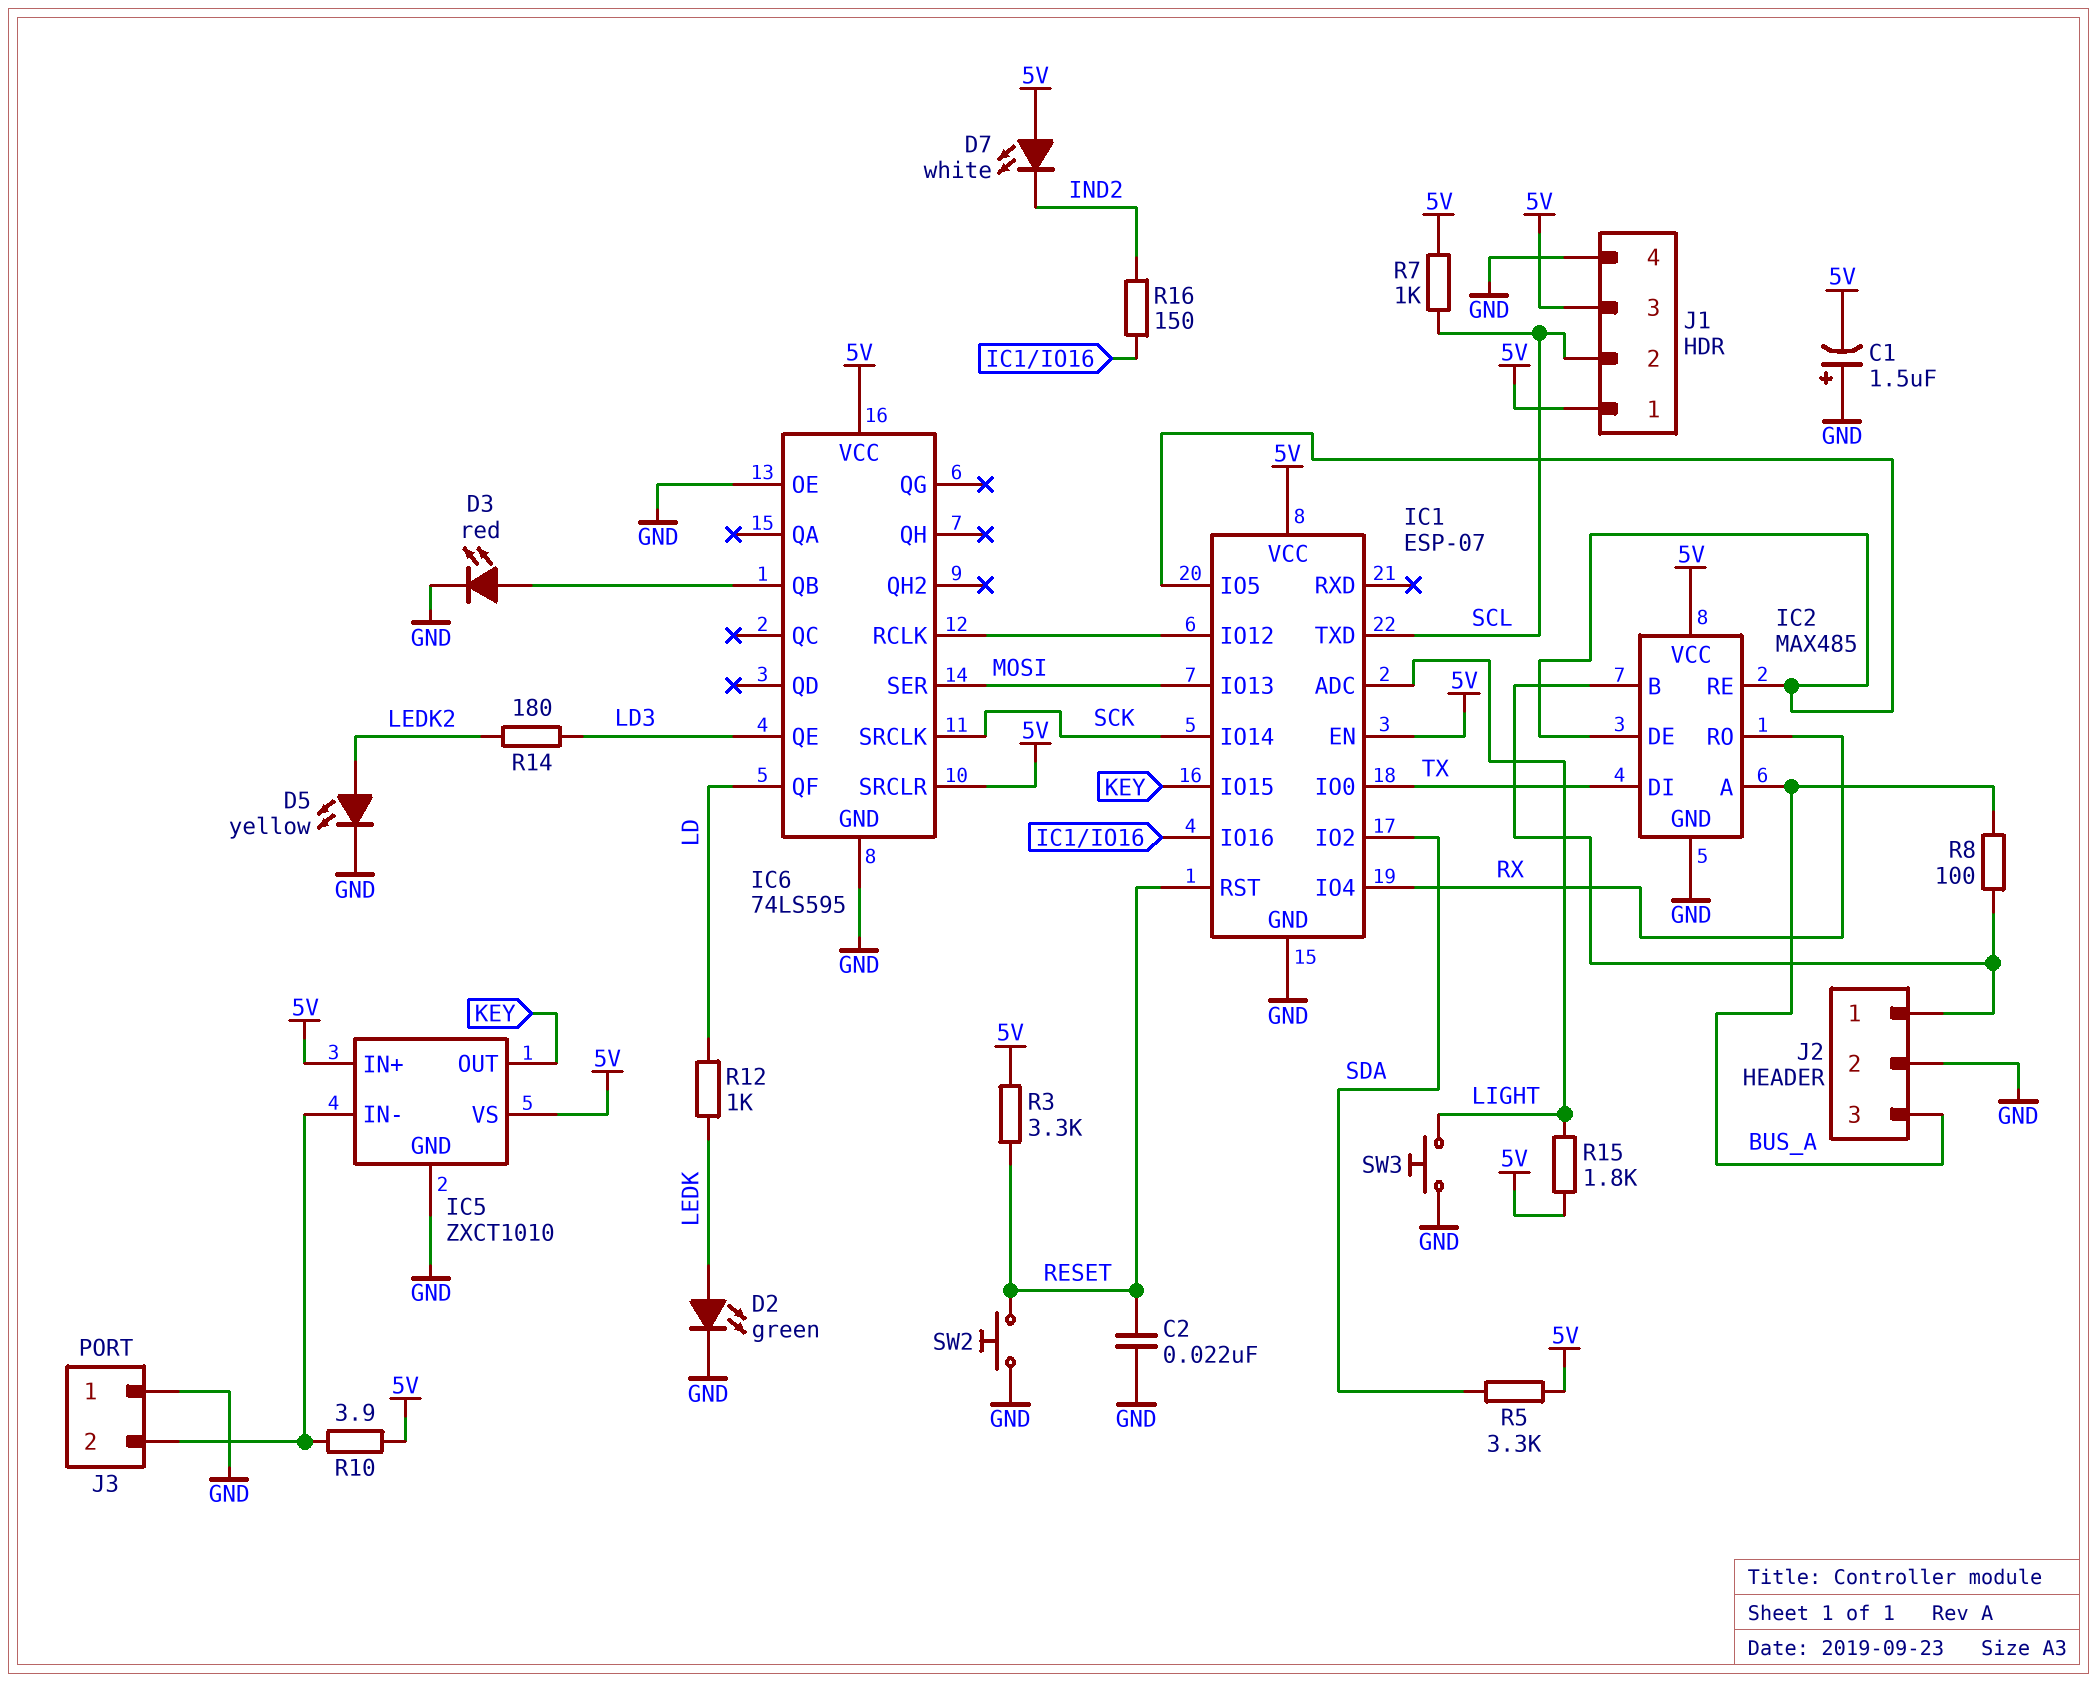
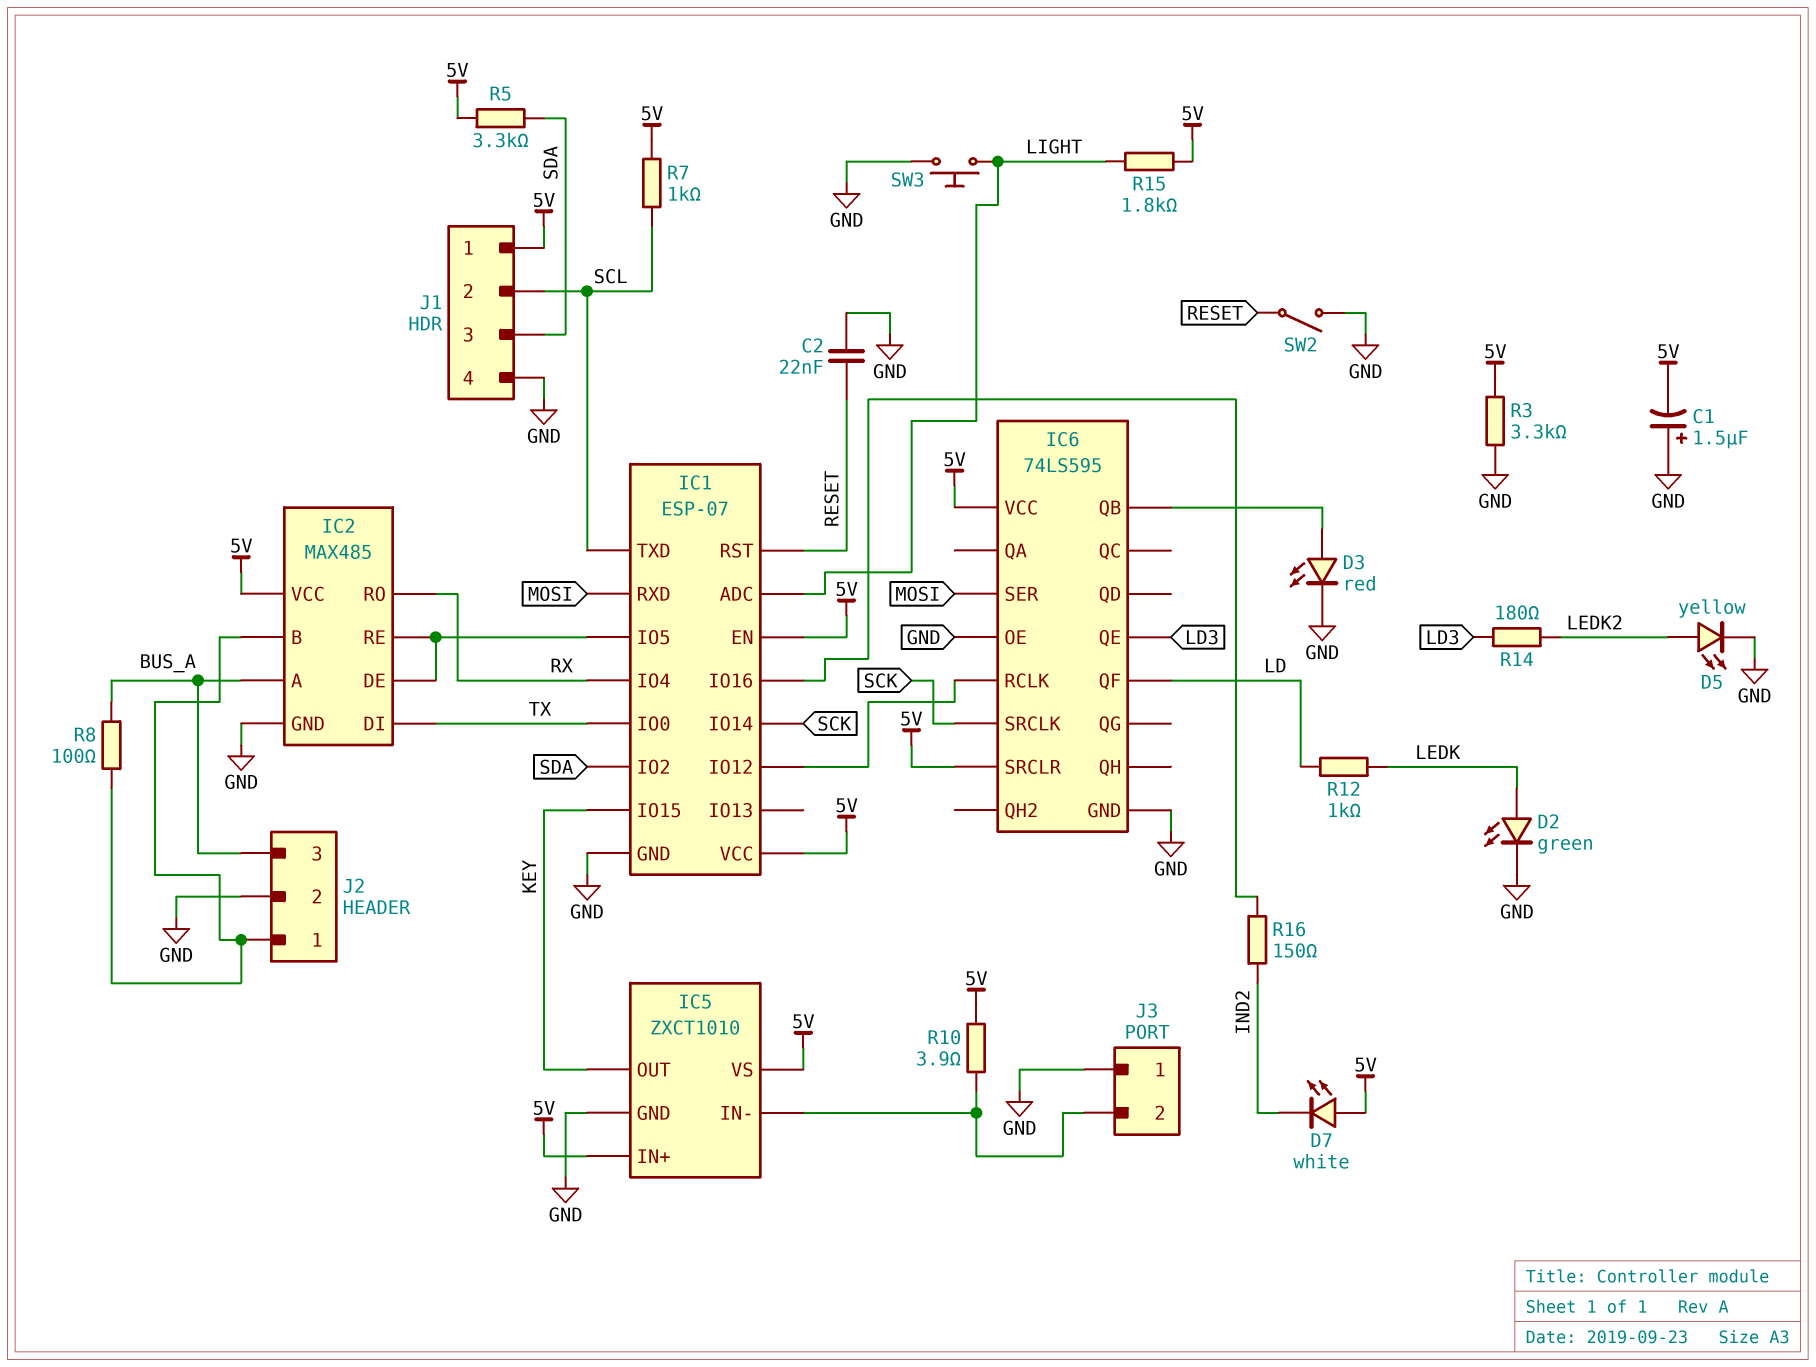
IC1 pin IO13: MOSI -> none
IC1 pin RXD: none -> MOSI
J1 pin 3: 5V -> SDA
R3: 3.3k (5V, RESET) -> 3.3k (5V, GND)
SW2: button (GND, RESET) -> switch (GND, RESET)

